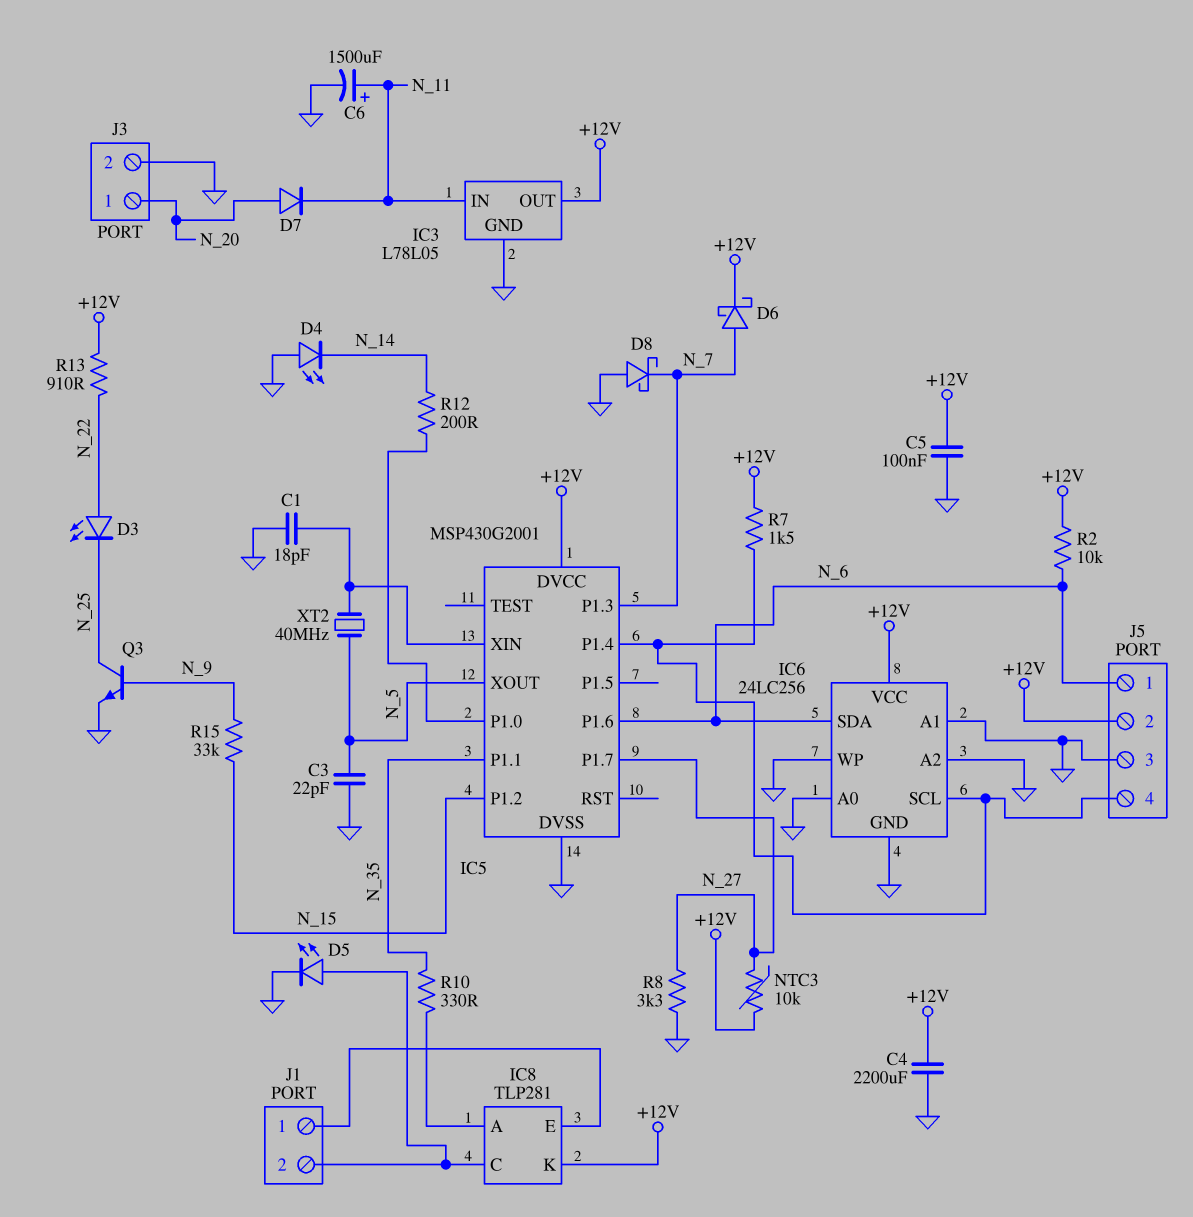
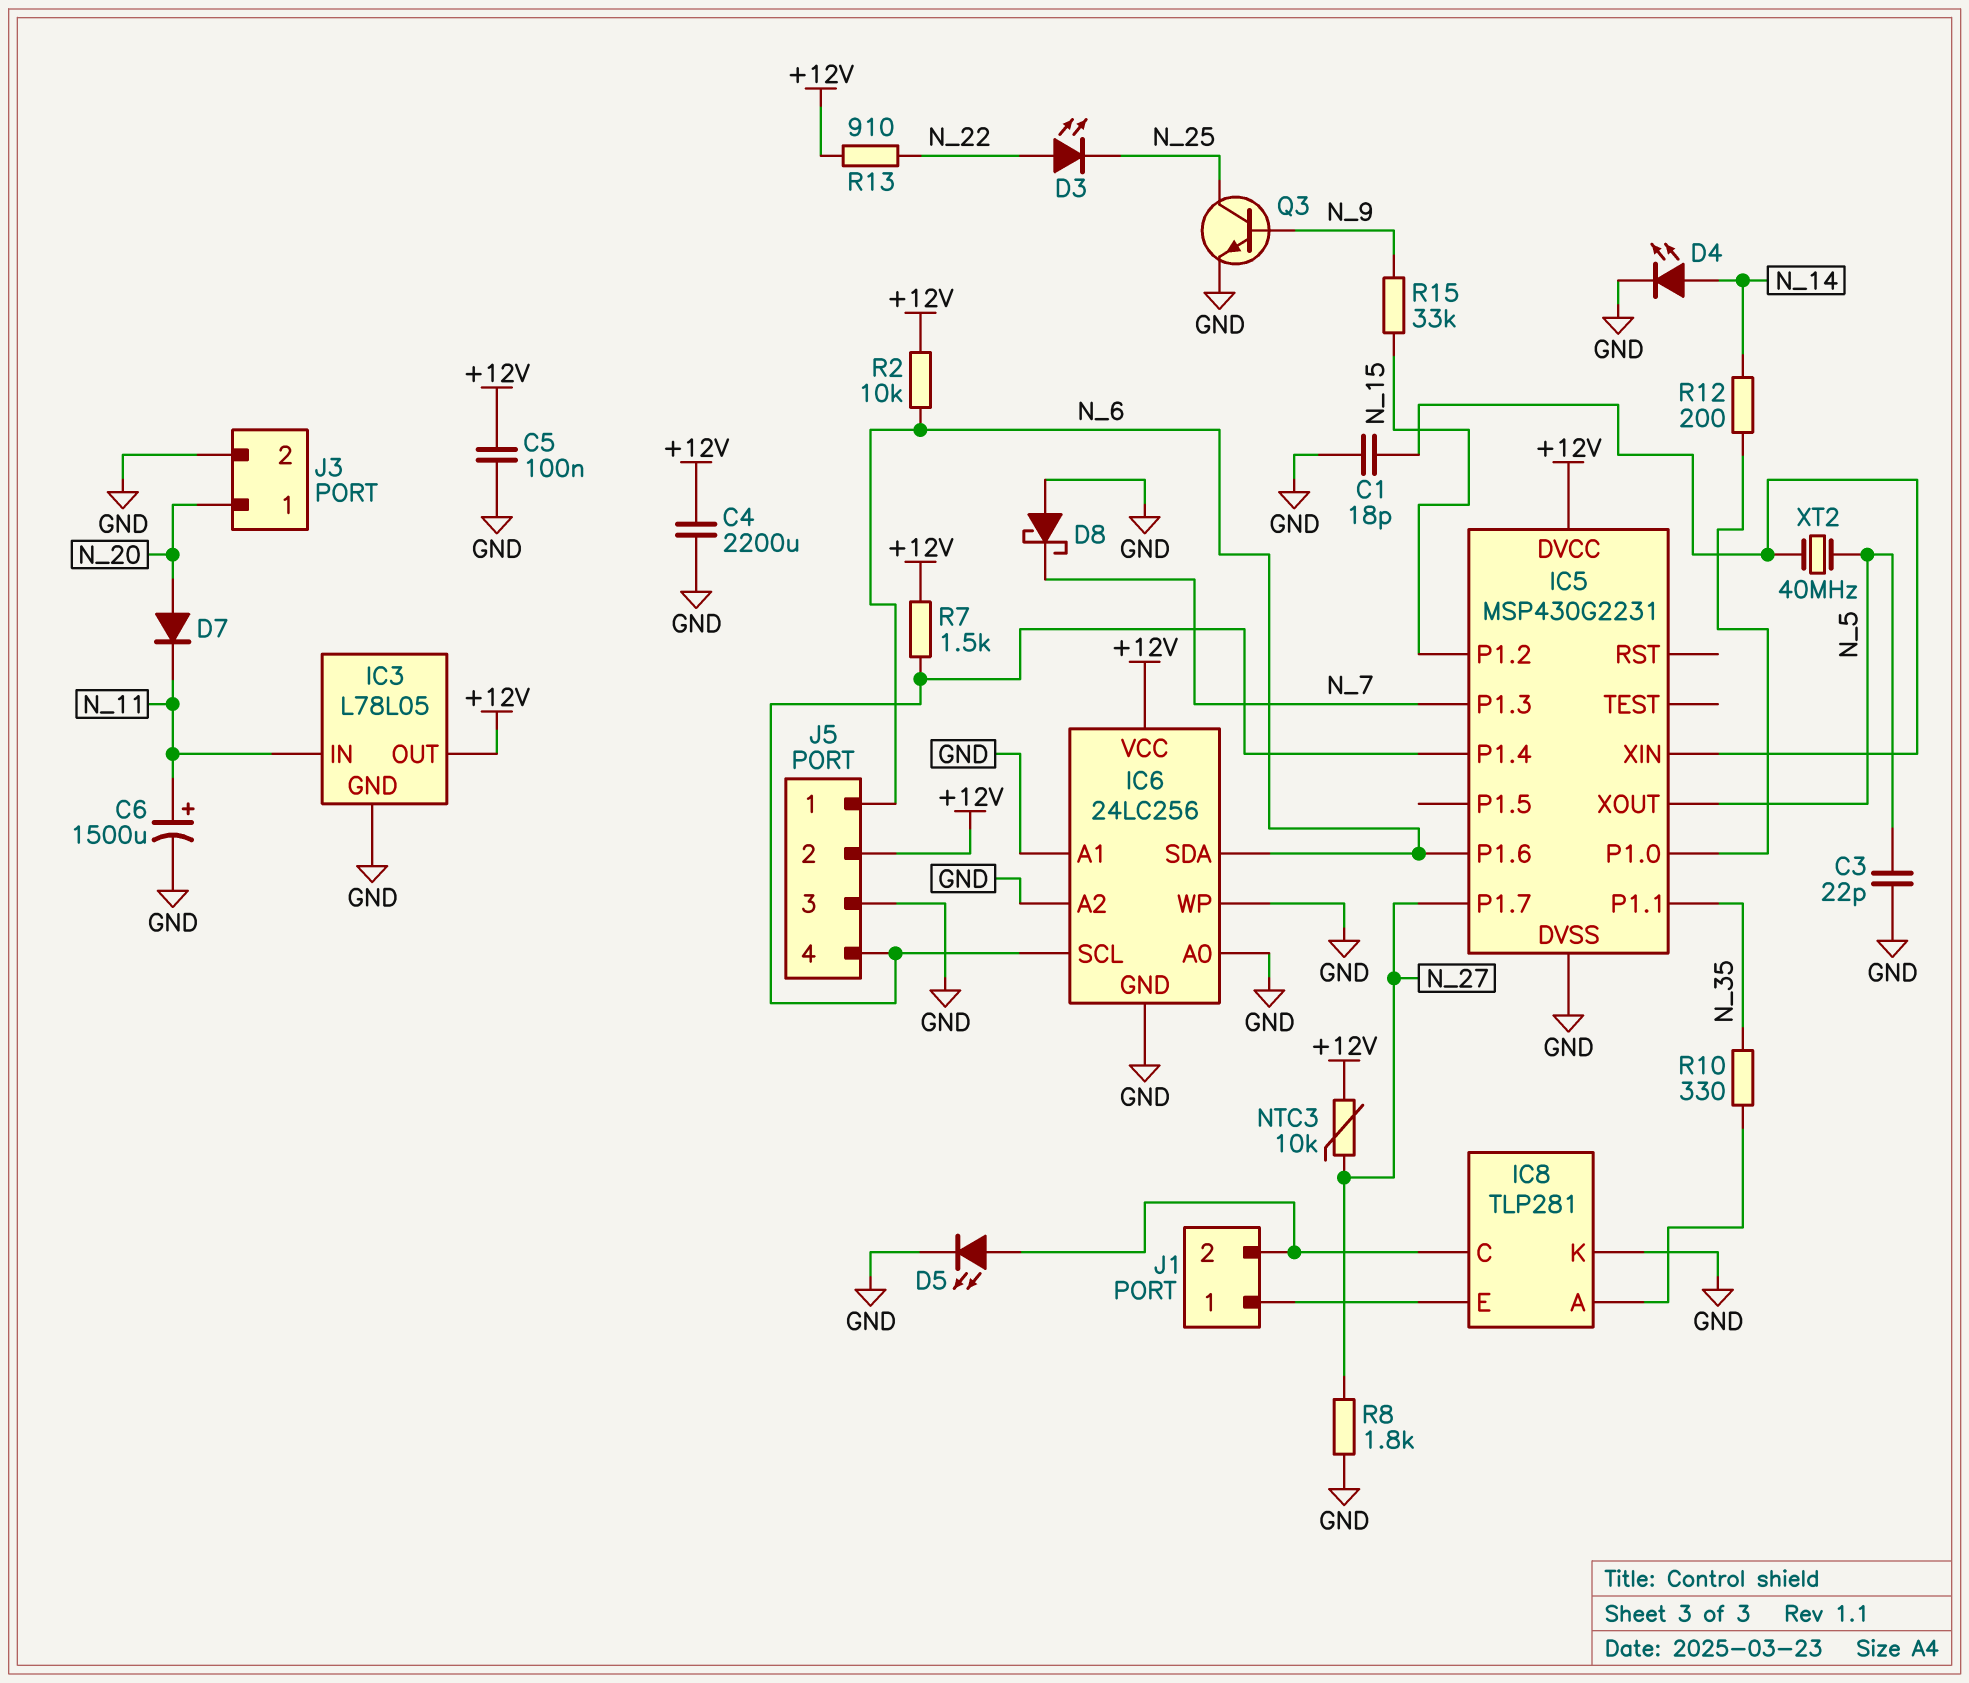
D4: LED (A GND, K N_14) -> LED (A N_14, K GND)
D6: schottky (A N_7, K +12V) -> none
IC5: MSP430G2001 -> MSP430G2231
IC8 pin K: +12V -> GND
R8: 3.3k (GND, N_27) -> 1.8k (GND, N_27)

